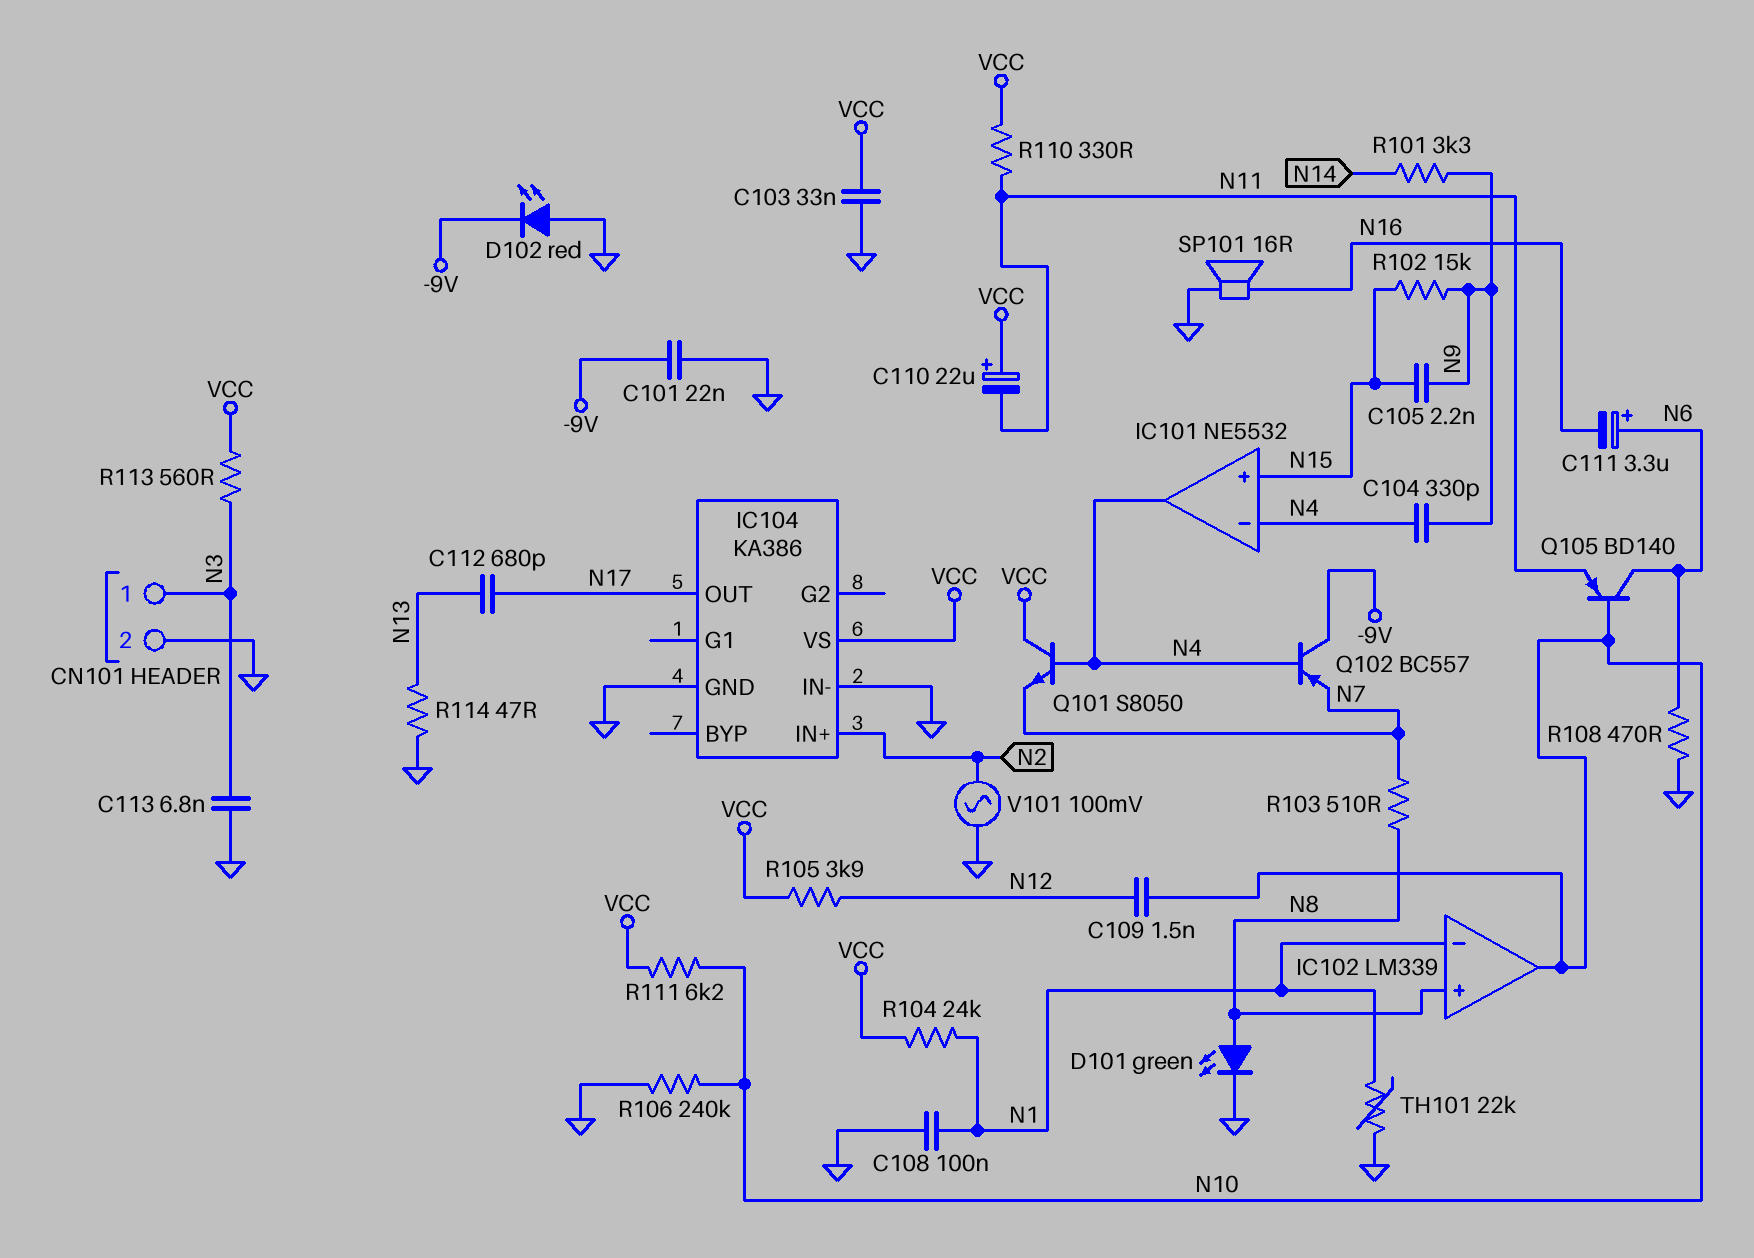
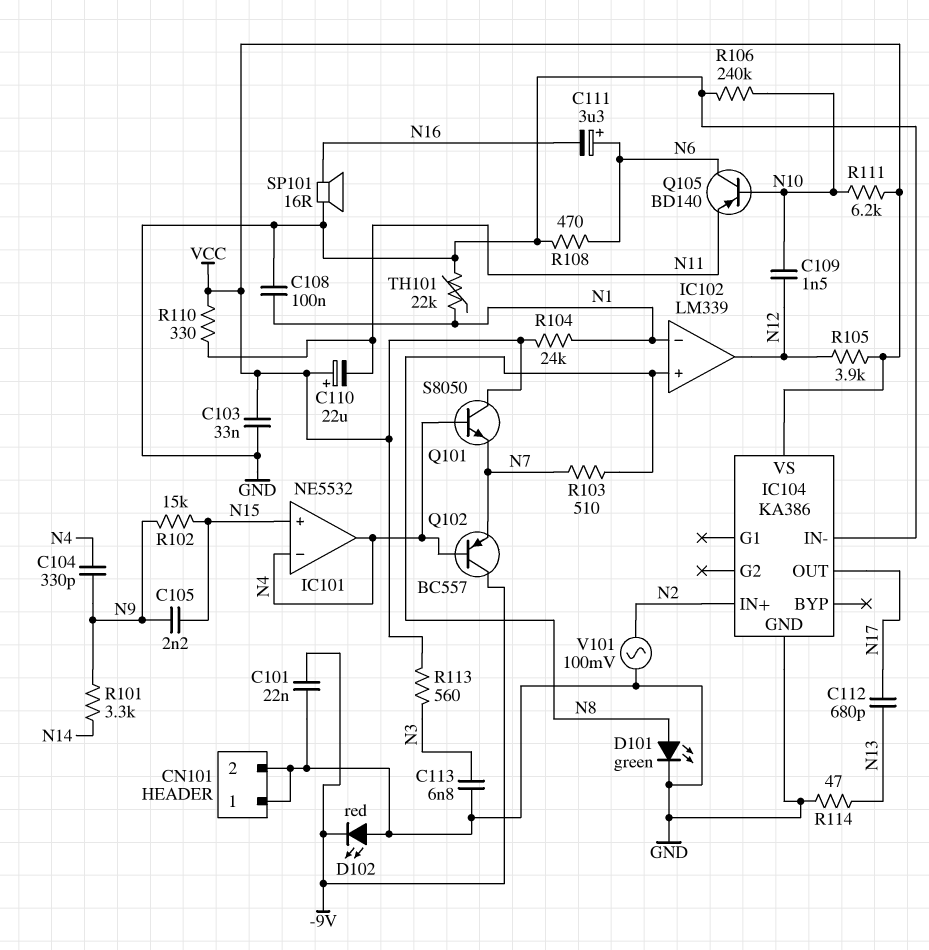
CN101 pin 1: N3 -> GND
IC102 pin out: N10 -> N12

